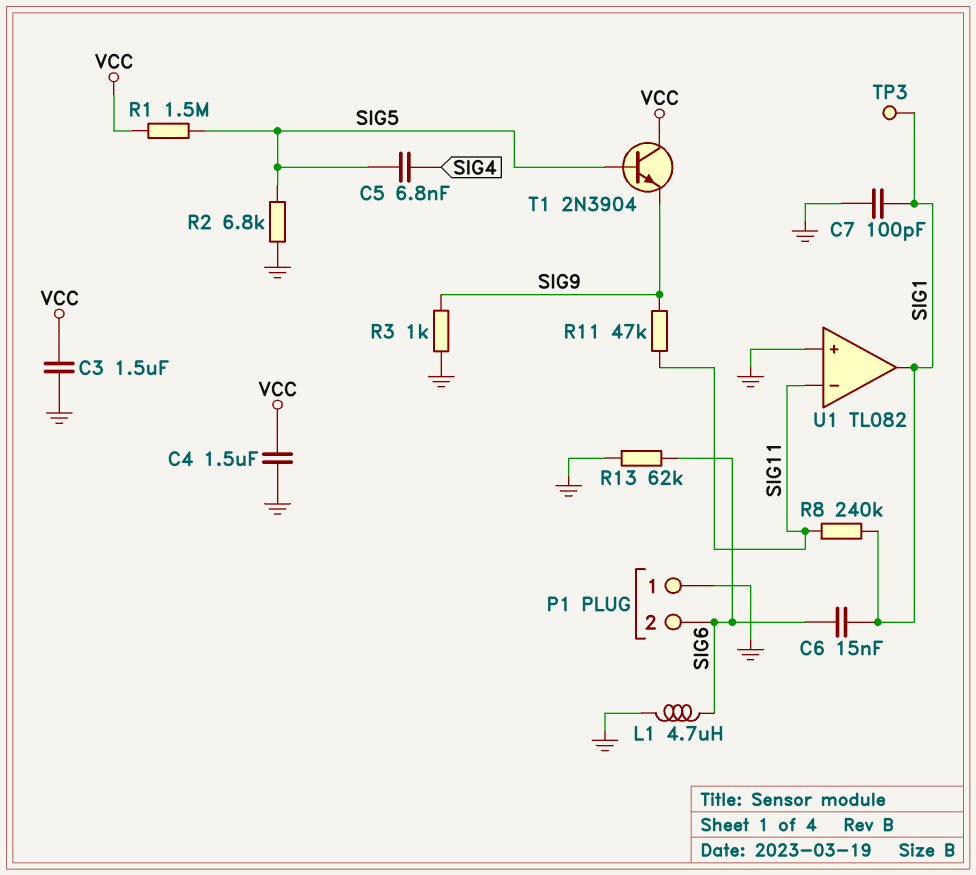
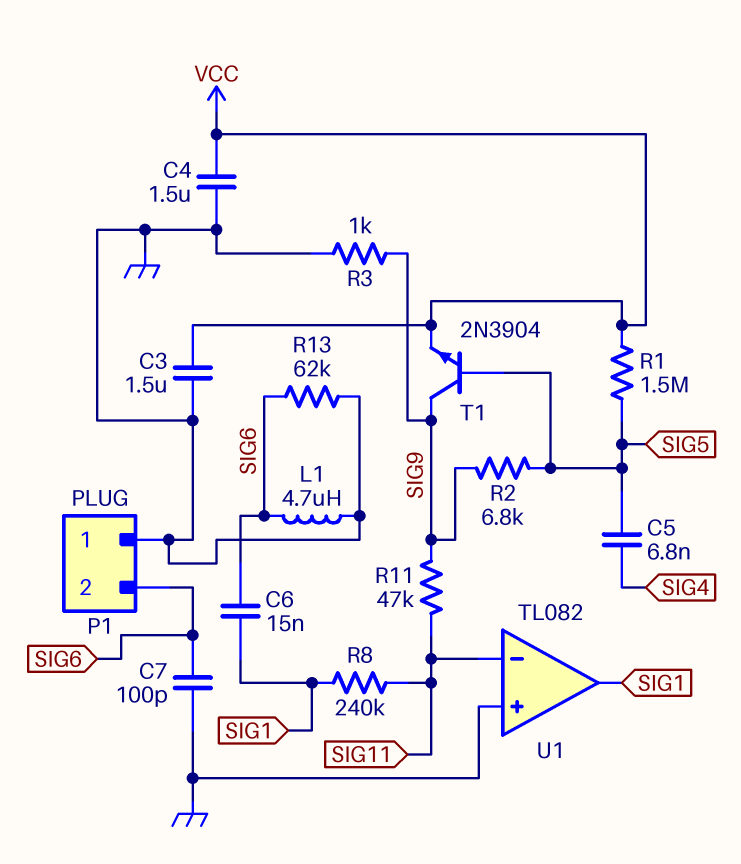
C7: 100pF (GND, SIG1) -> 100pF (GND, SIG6)
R2: 6.8k (GND, SIG5) -> 6.8k (SIG5, SIG9)
T1: NPN 2N3904 (B SIG5, C VCC, E SIG9) -> NPN 2N3904 (B SIG5, C SIG9, E VCC)
TP3: test point (SIG1) -> none

